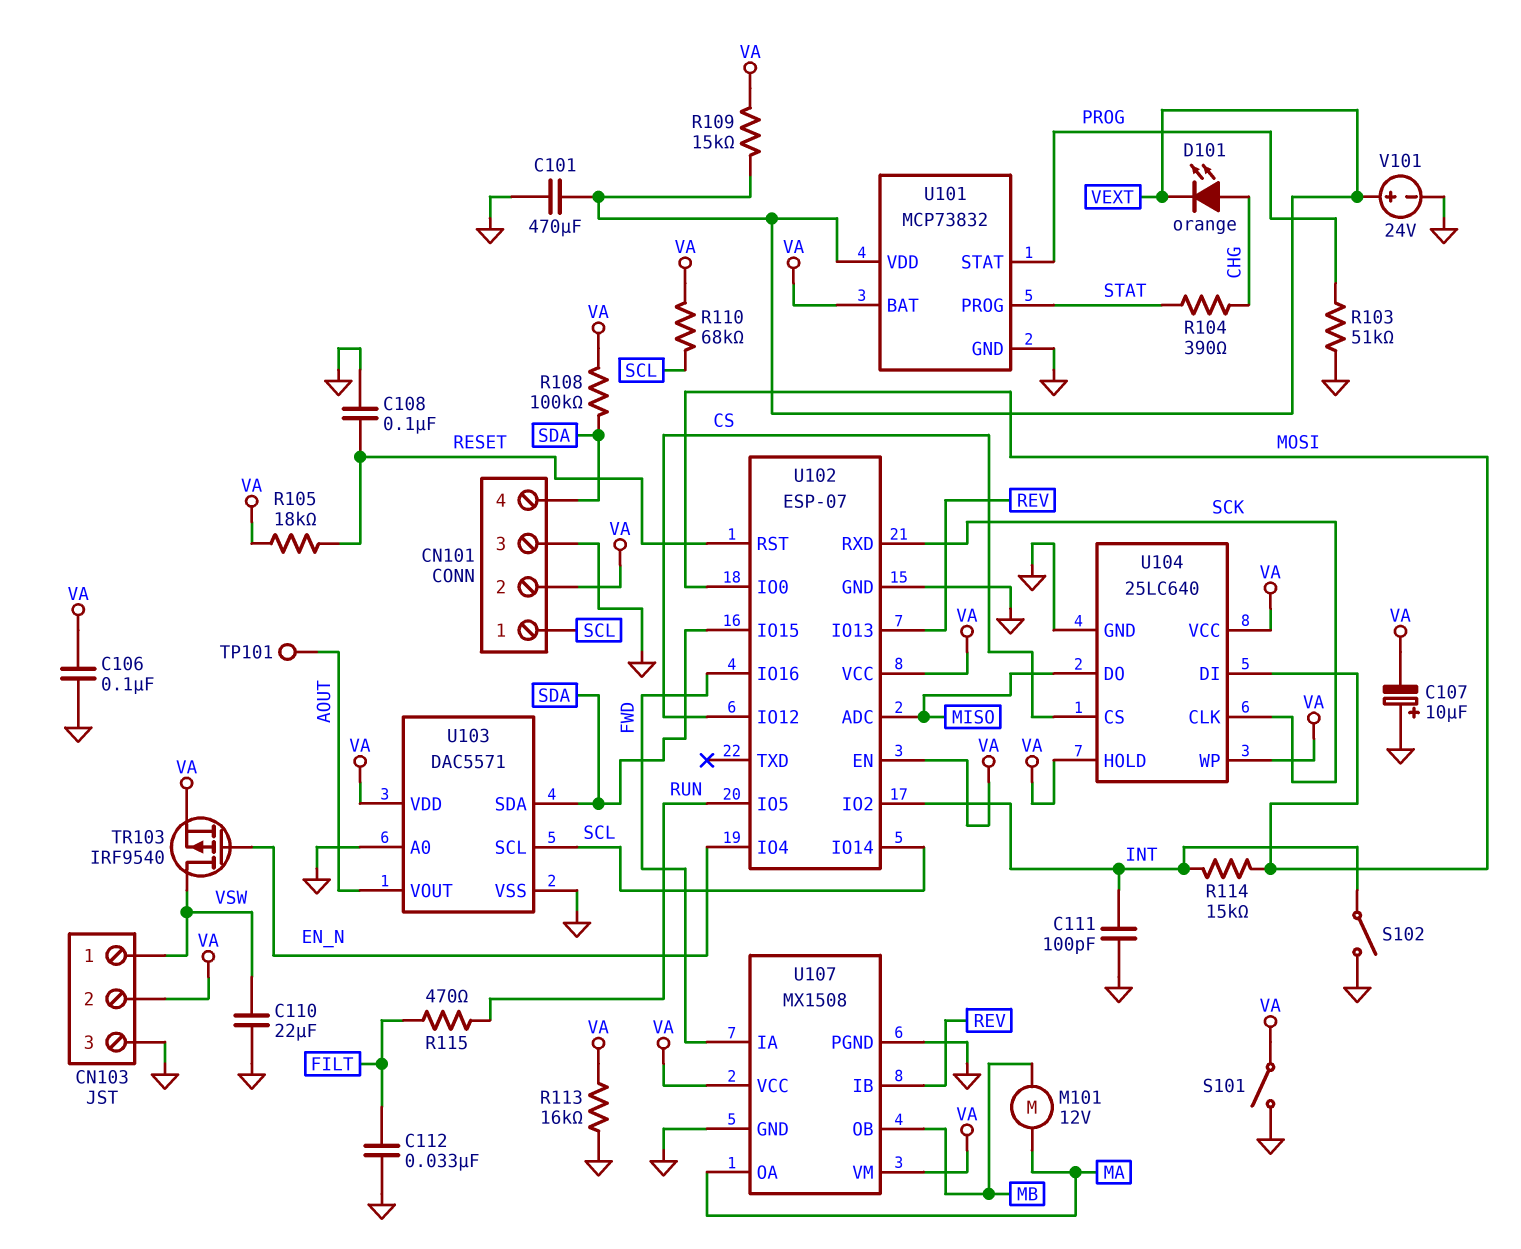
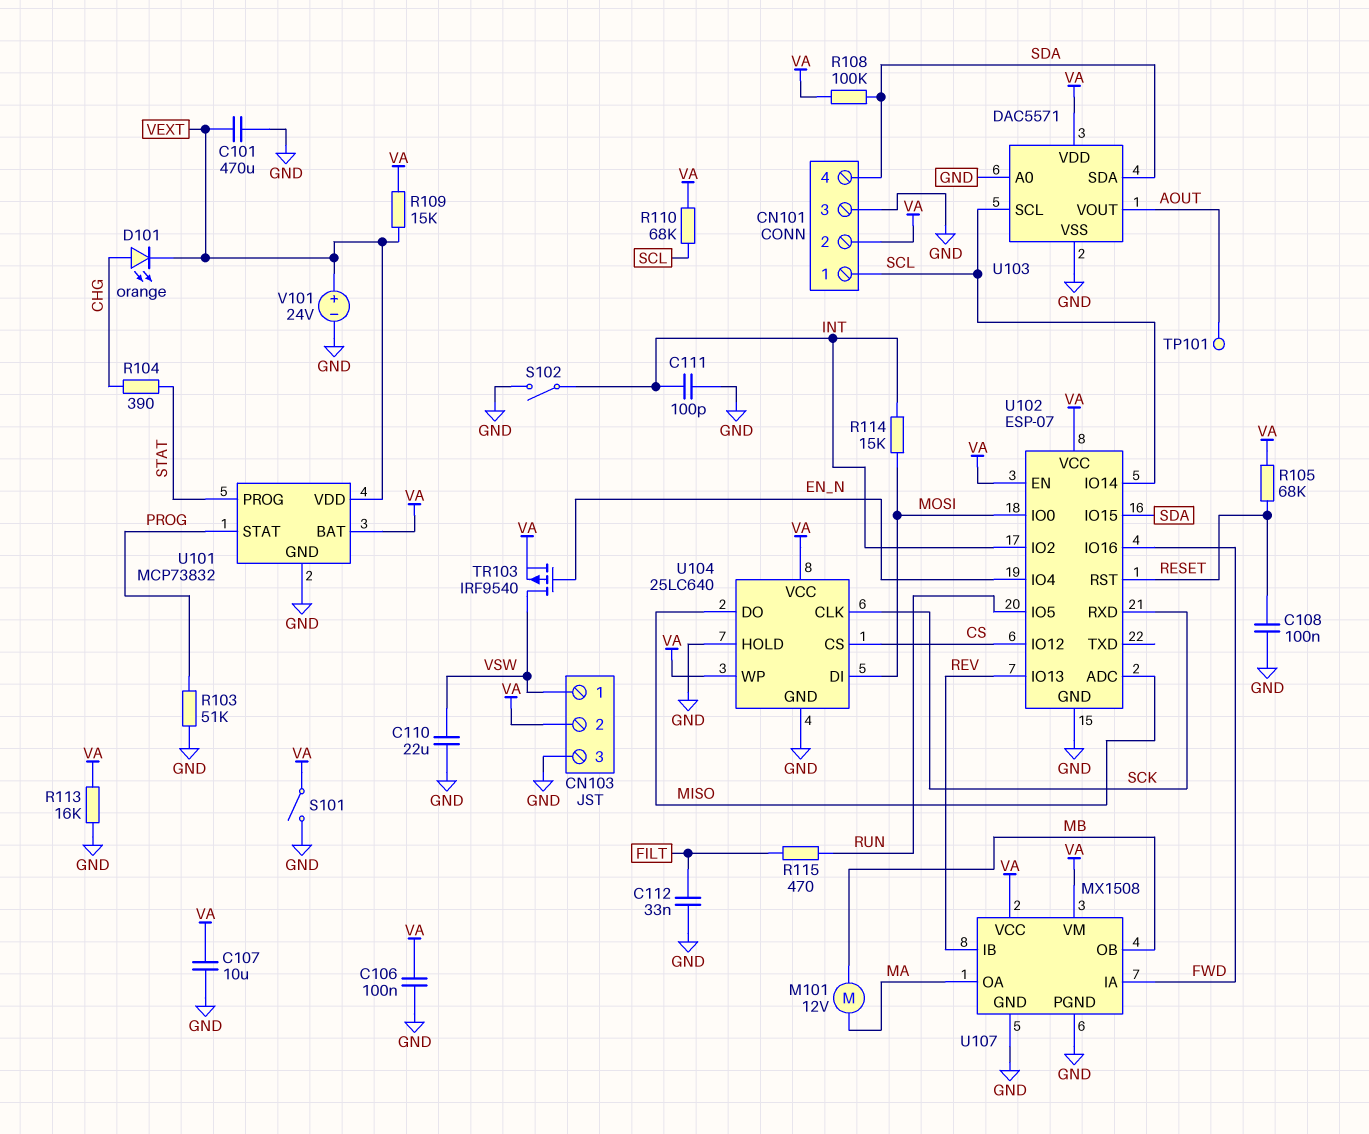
C107: 10uF (plus GND, minus VA) -> 10uF (GND, VA)
R105: 18k (RESET, VA) -> 68k (RESET, VA)
U104 pin HOLD: VA -> GND

